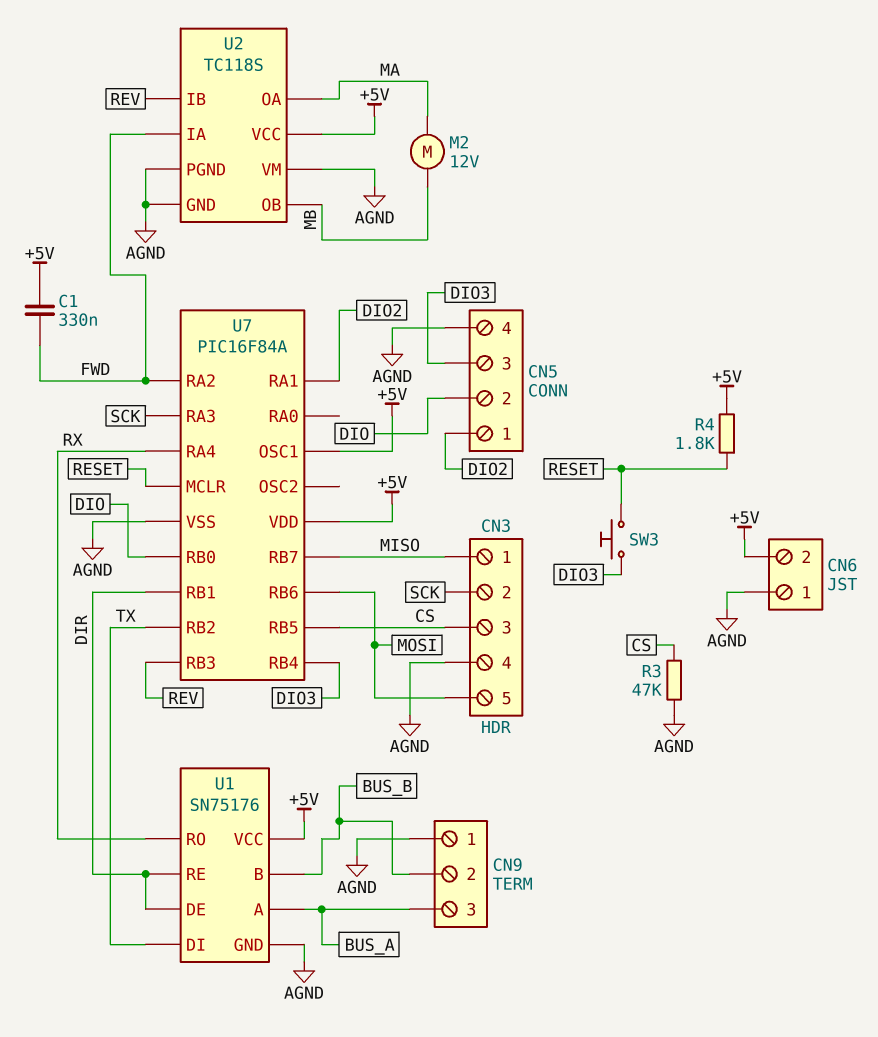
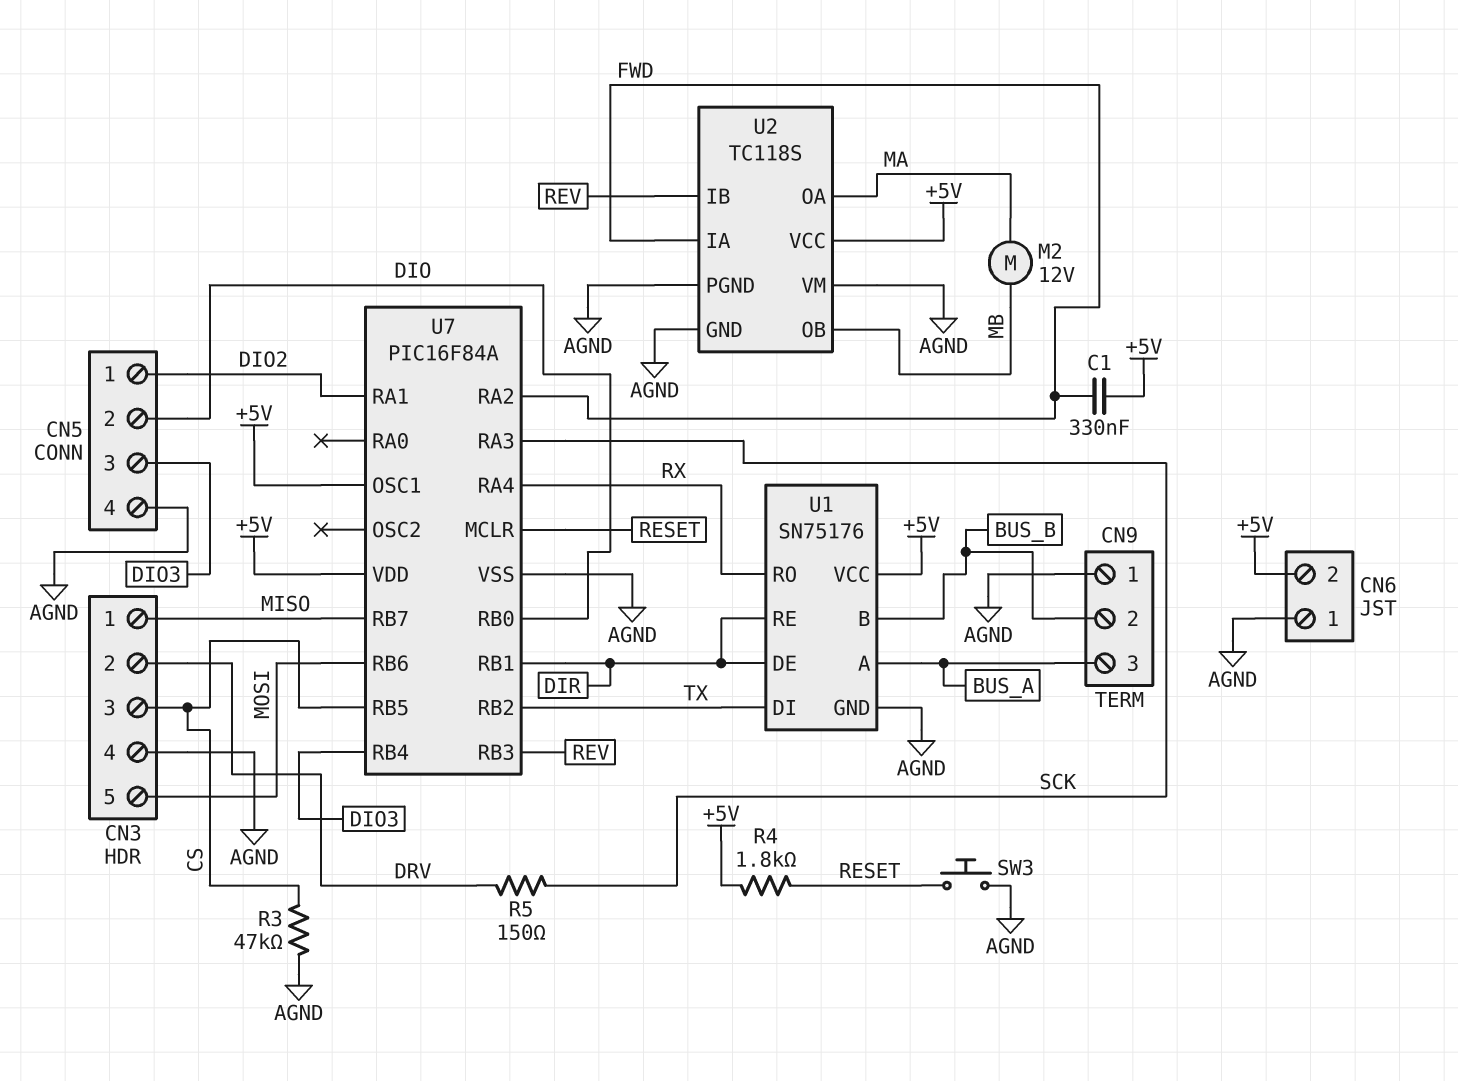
CN3 pin 2: SCK -> DRV
R5: none -> 150 (DRV, SCK)
SW3: button (DIO3, RESET) -> button (AGND, RESET)

